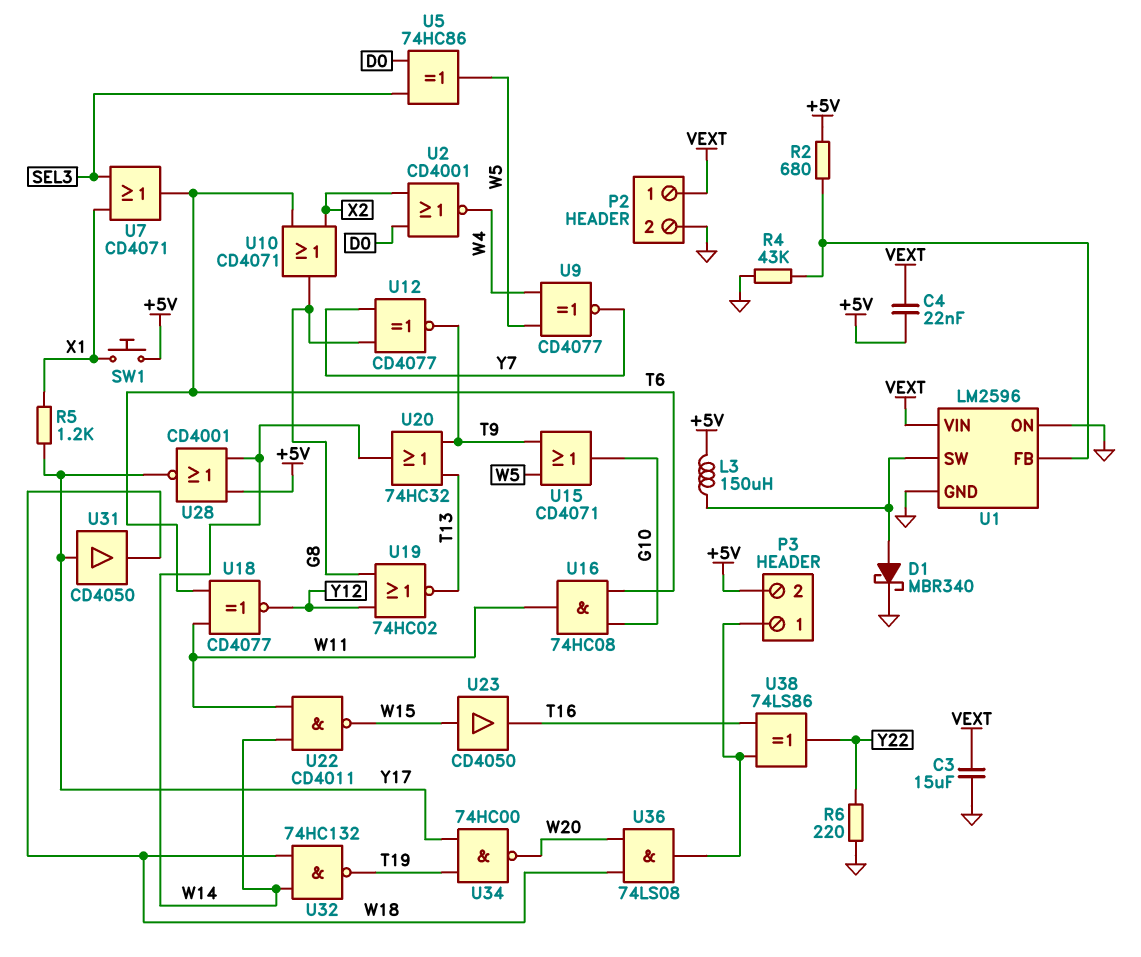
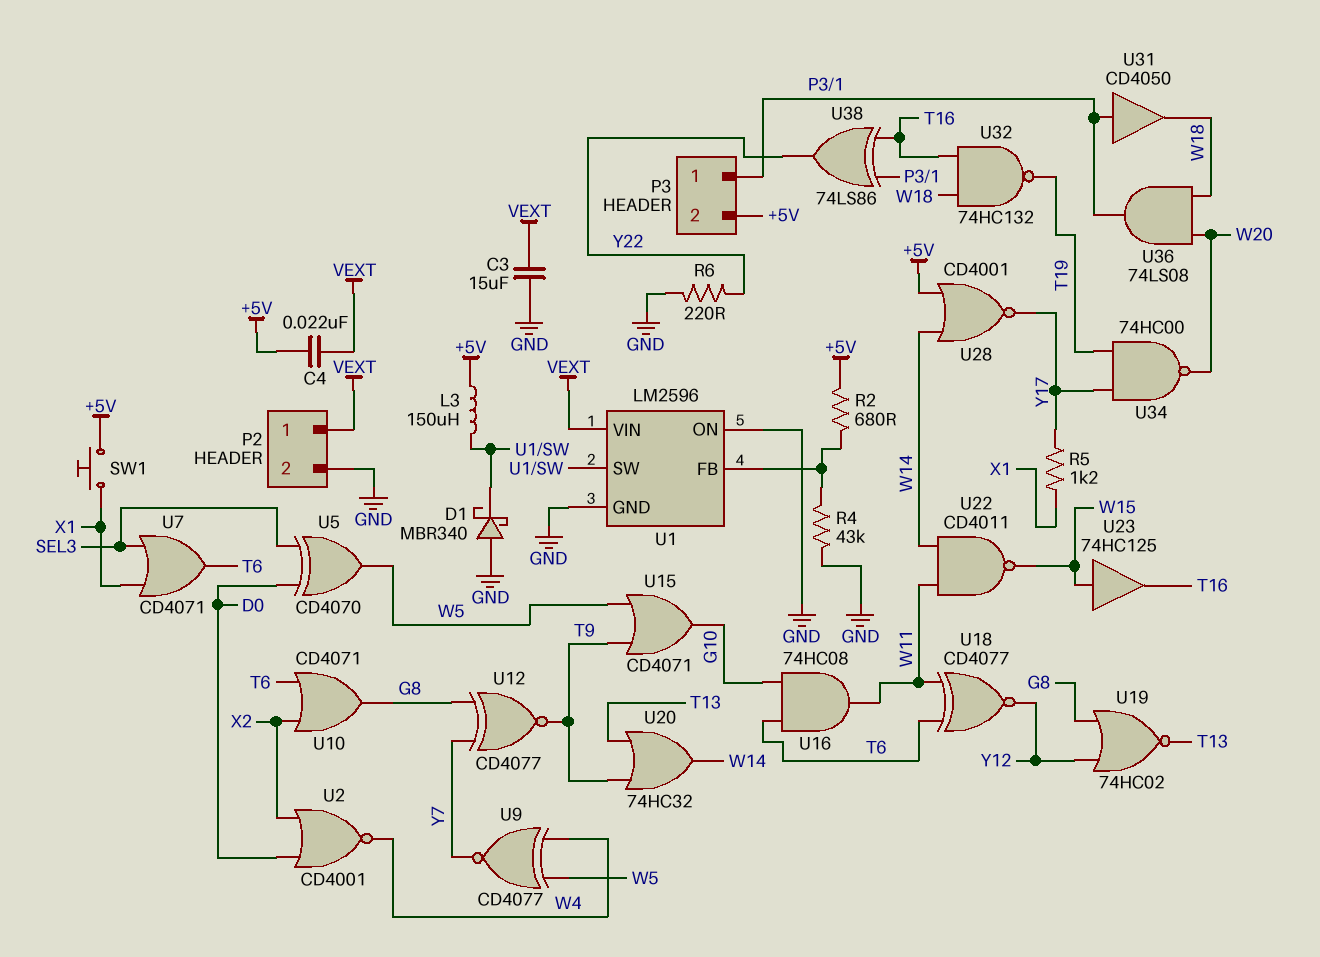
D1: schottky MBR340 (A U1/SW, K GND) -> schottky MBR340 (A GND, K U1/SW)
U5: XOR 74HC86 (in D0, in SEL3, out W5) -> XOR CD4070 (in D0, in SEL3, out W5)
U23: buffer CD4050 (in W15, out T16) -> buffer 74HC125 (in W15, out T16)
U31: buffer CD4050 (in Y17, out W18) -> buffer CD4050 (in P3/1, out W18)
U32: NAND 74HC132 (in W14, in W18, out T19) -> NAND 74HC132 (in T16, in W18, out T19)

